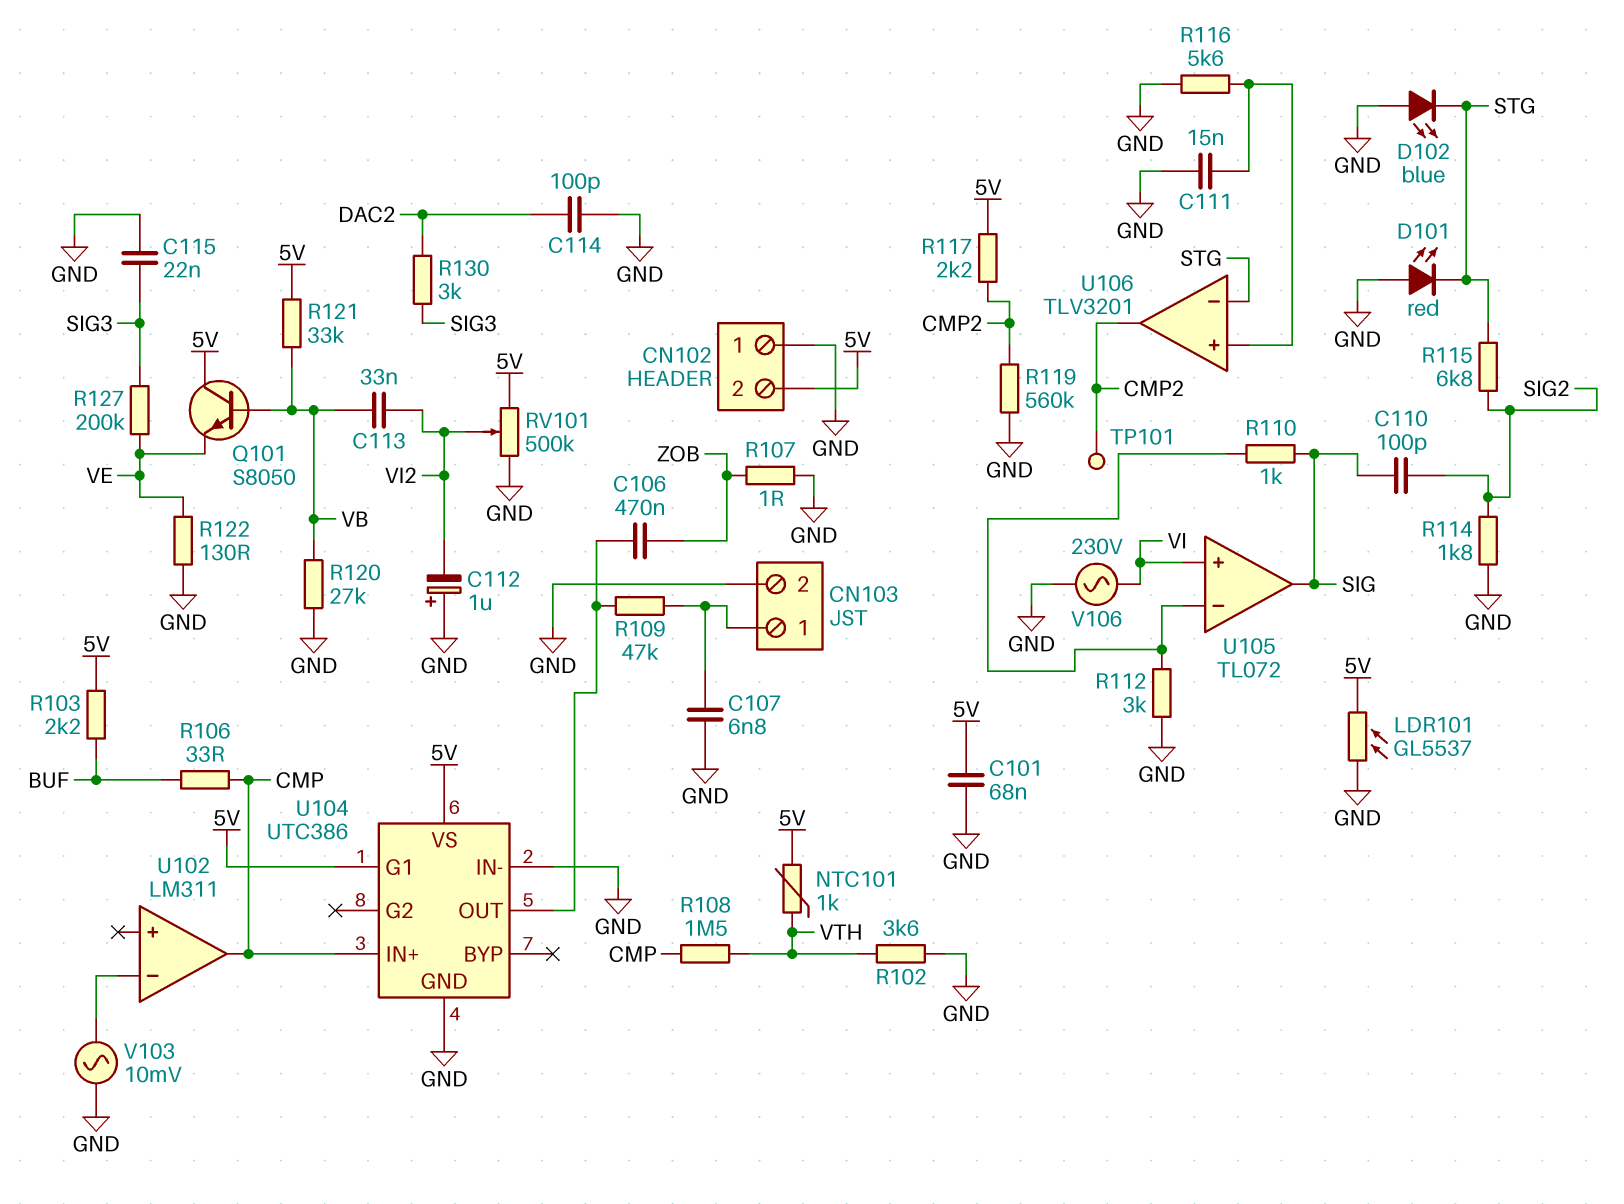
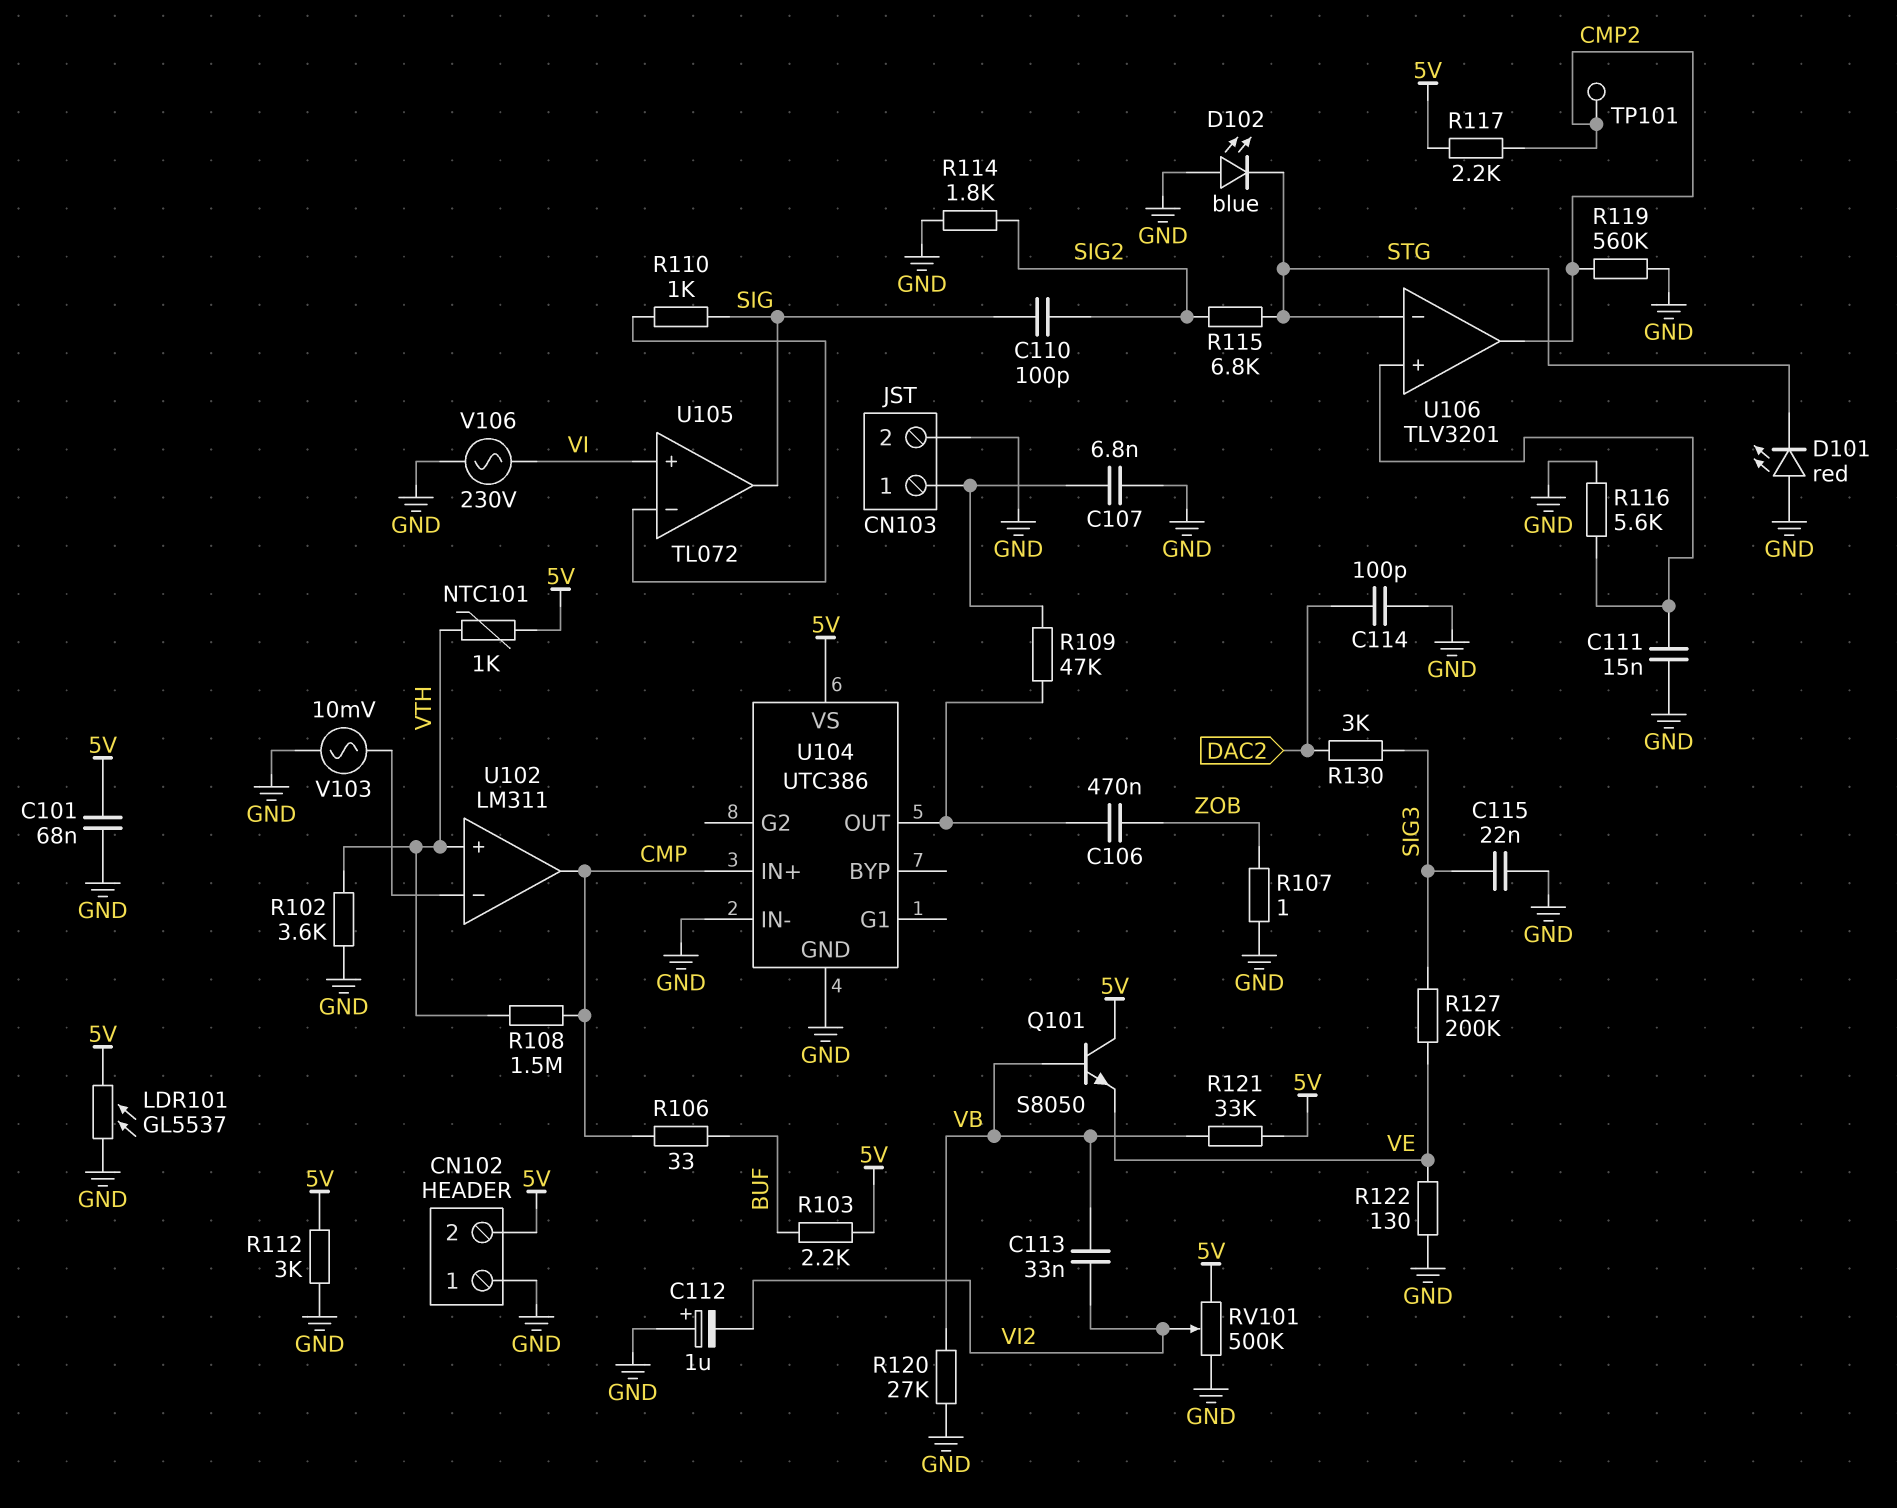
R112: 3k (GND, U105/in-) -> 3k (5V, GND)
U102 pin in+: none -> VTH
U104 pin G1: 5V -> none

